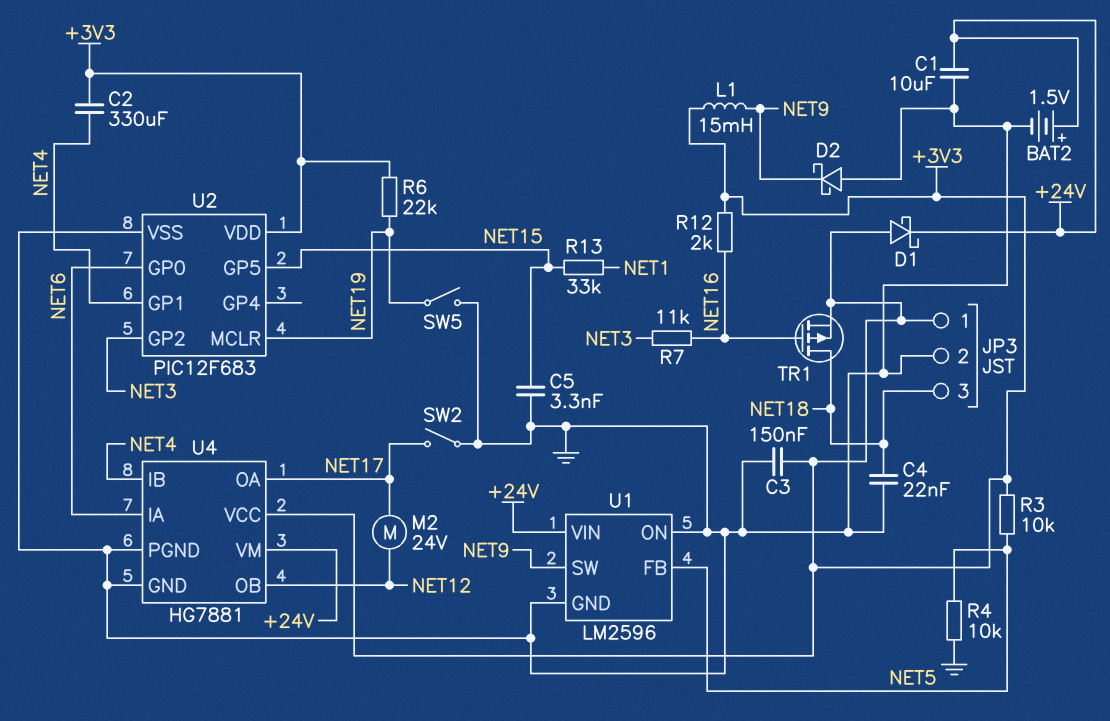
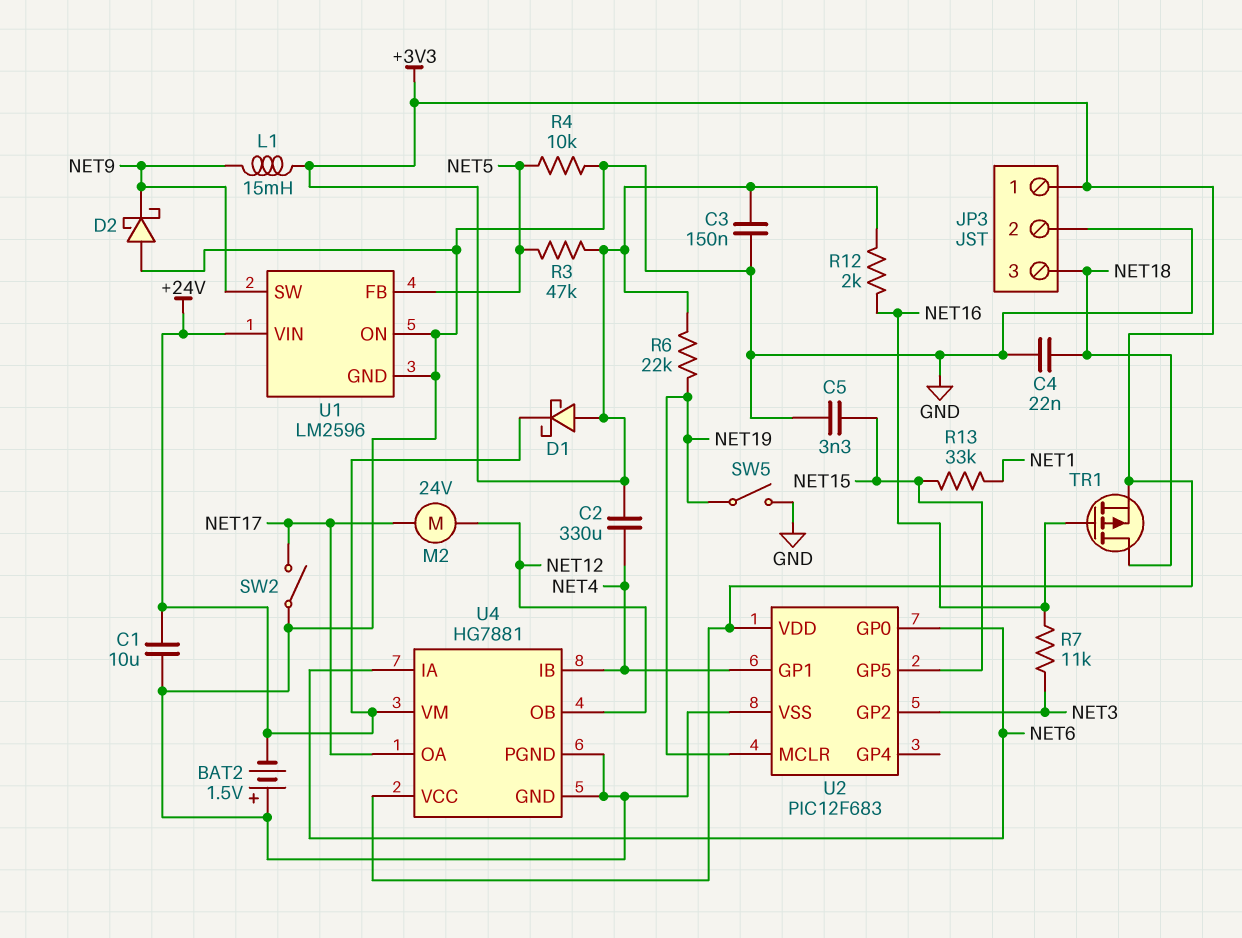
BAT2: 1.5V (plus +24V, minus GND) -> 1.5V (plus GND, minus +24V)
R3: 10k (+3V3, NET5) -> 47k (+3V3, NET5)

